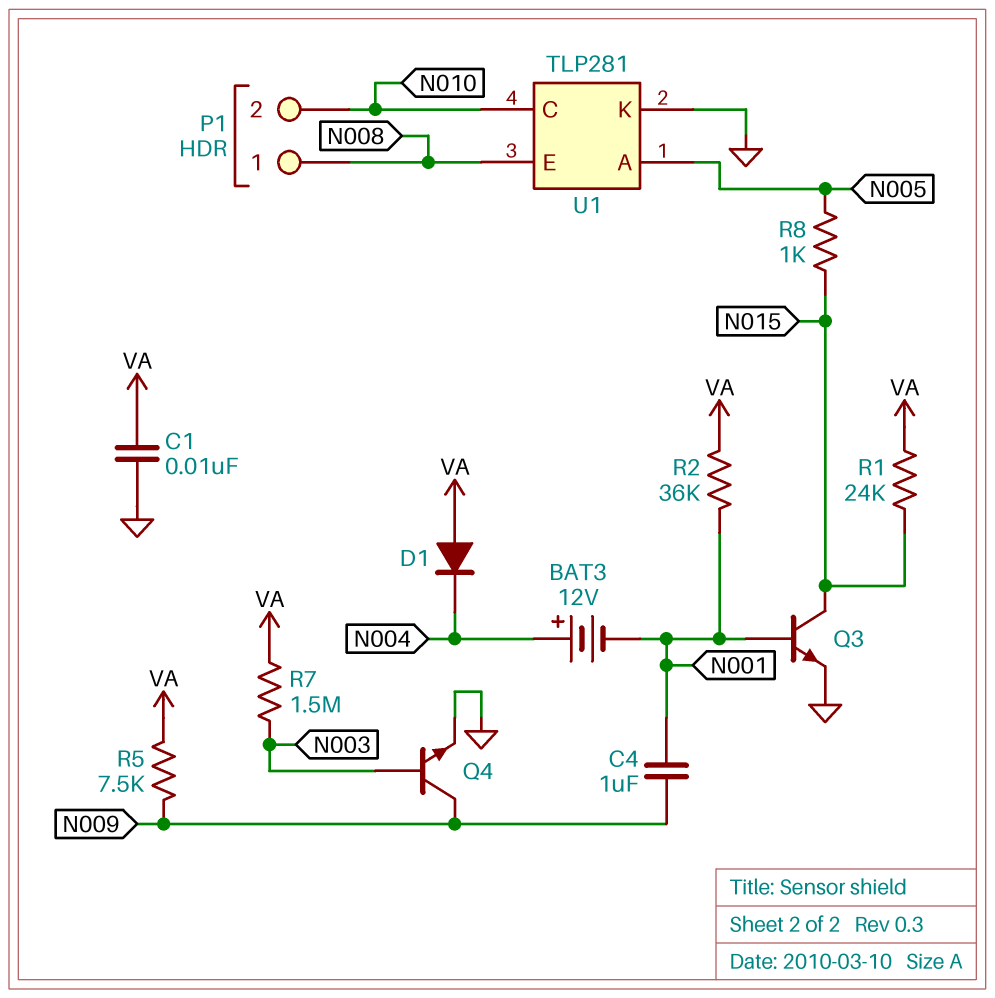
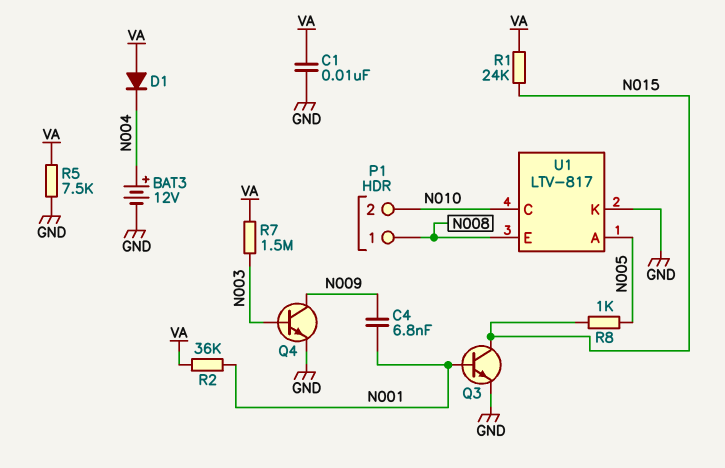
BAT3: 12V (plus N004, minus N001) -> 12V (plus N004, minus GND)
C4: 1uF (N001, N009) -> 6.8nF (N001, N009)
R5: 7.5k (N009, VA) -> 7.5k (GND, VA)
U1: TLP281 -> LTV-817

